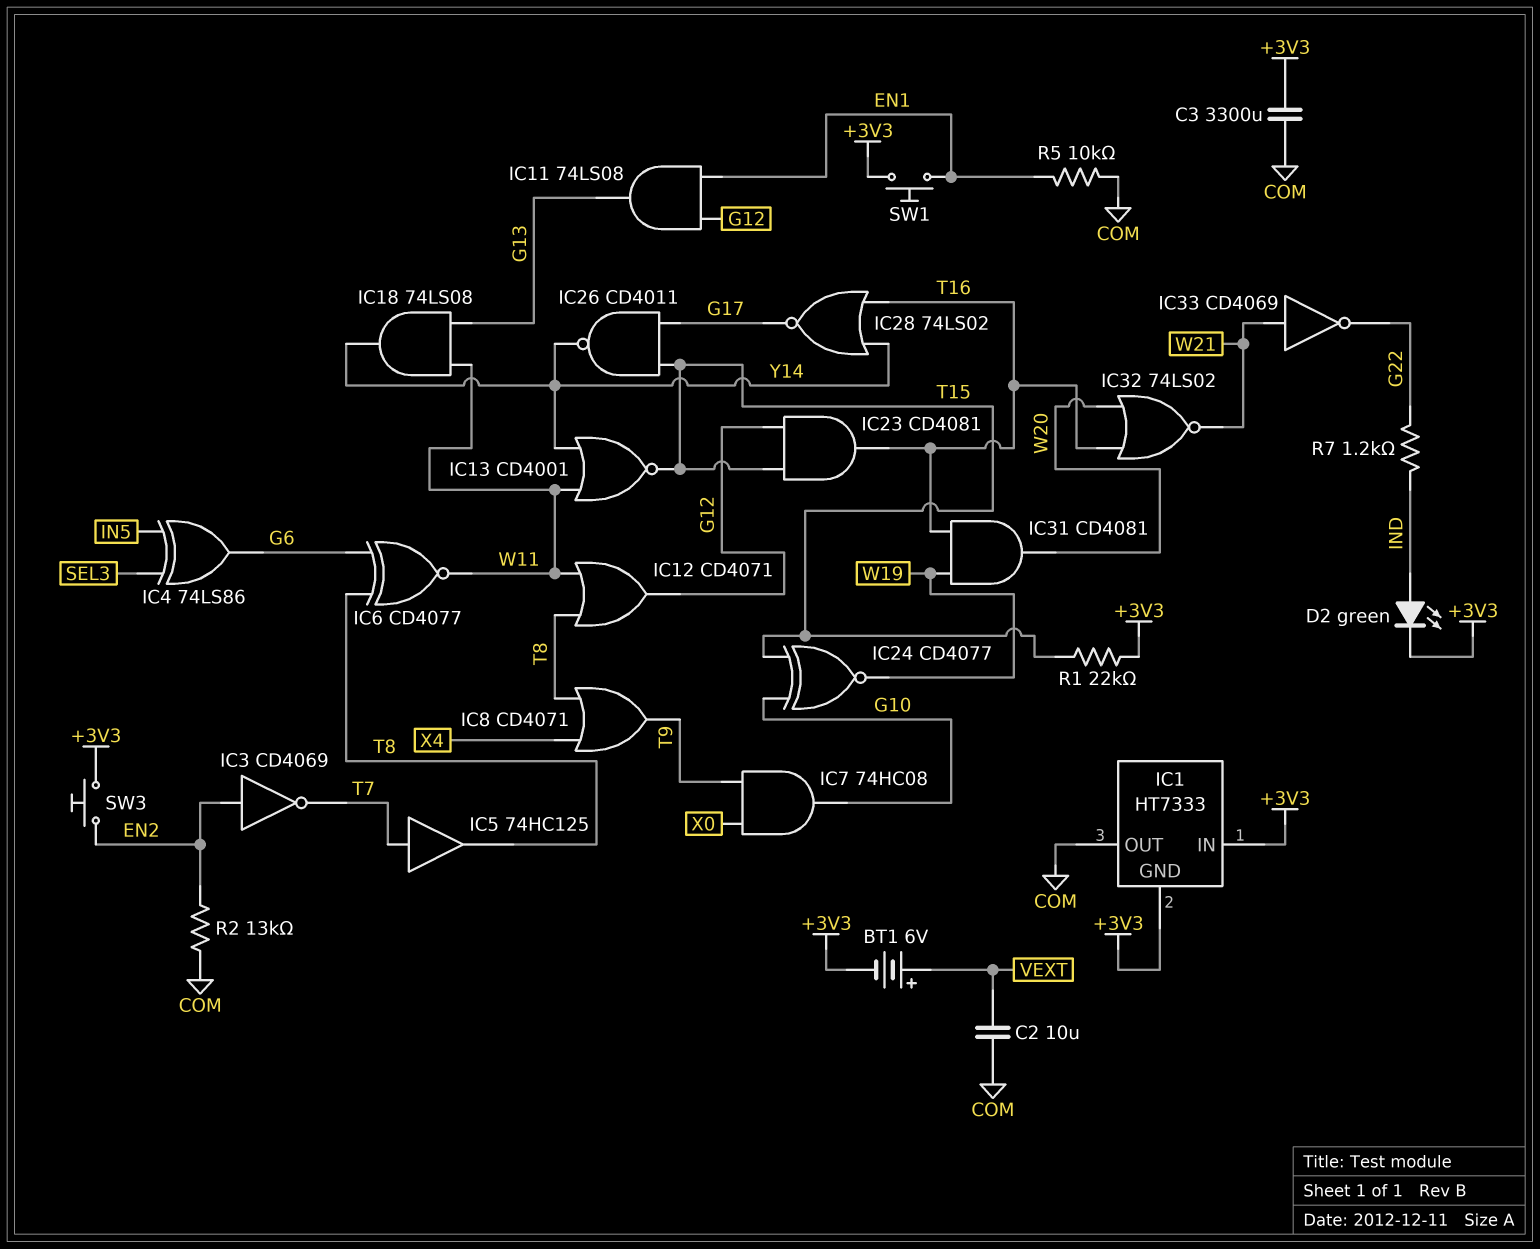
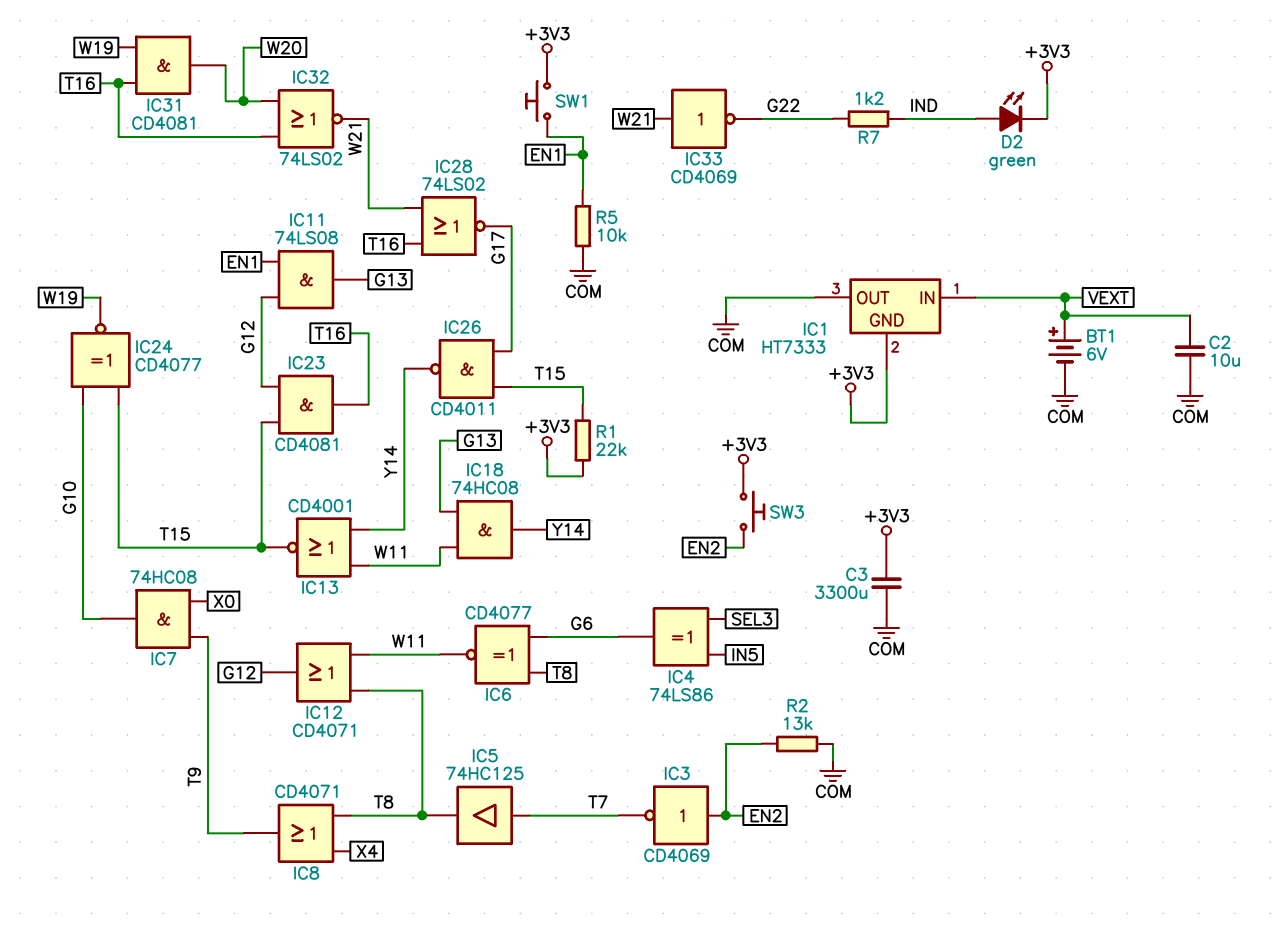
BT1: 6V (plus VEXT, minus +3V3) -> 6V (plus VEXT, minus COM)
IC1 pin IN: +3V3 -> VEXT
IC18: AND 74LS08 (in G13, in W11, out Y14) -> AND 74HC08 (in G13, in W11, out Y14)
IC28: NOR 74LS02 (in T16, in Y14, out G17) -> NOR 74LS02 (in T16, in W21, out G17)

